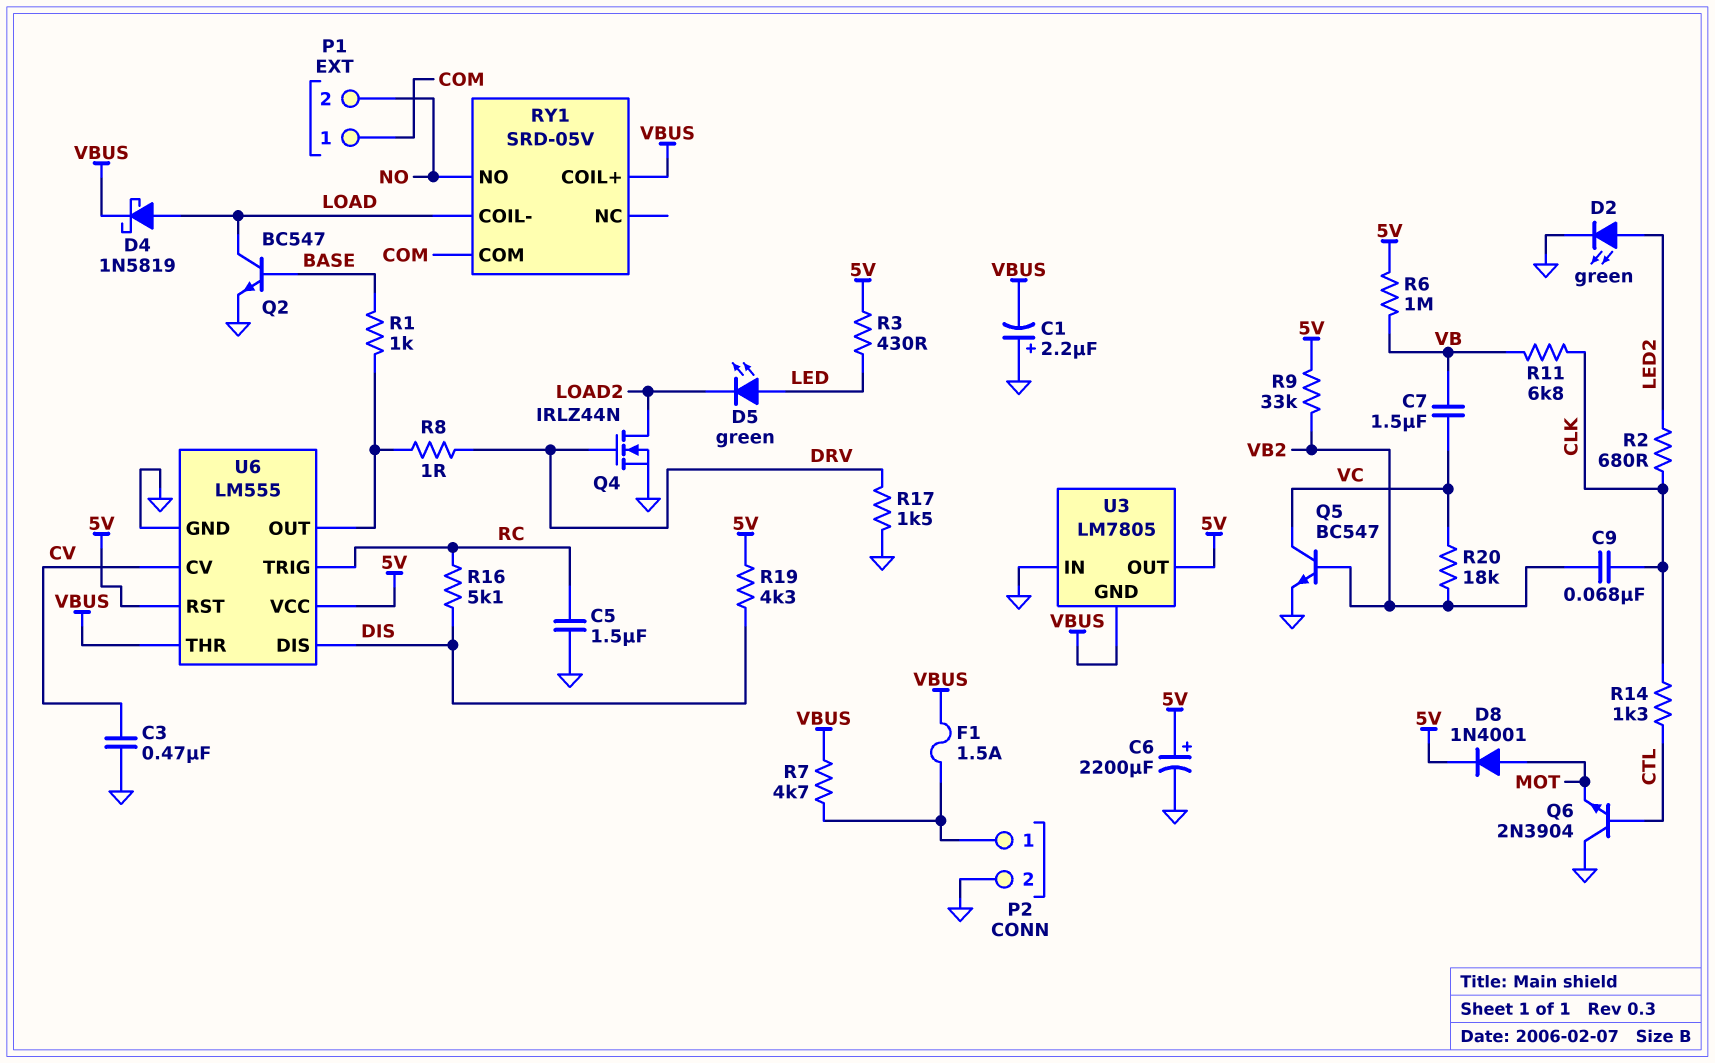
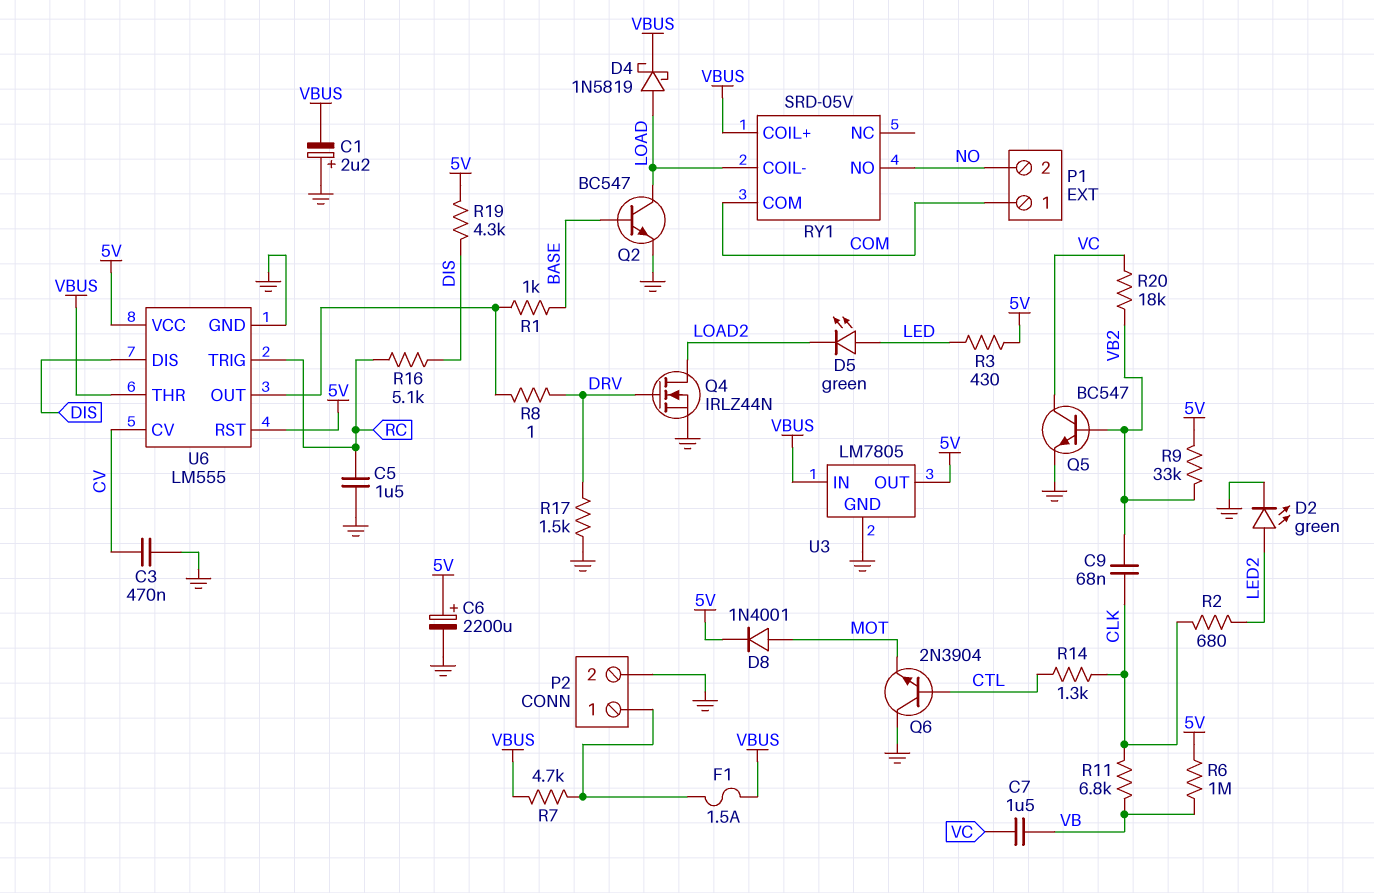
U3 pin GND: VBUS -> GND
U3 pin IN: GND -> VBUS

